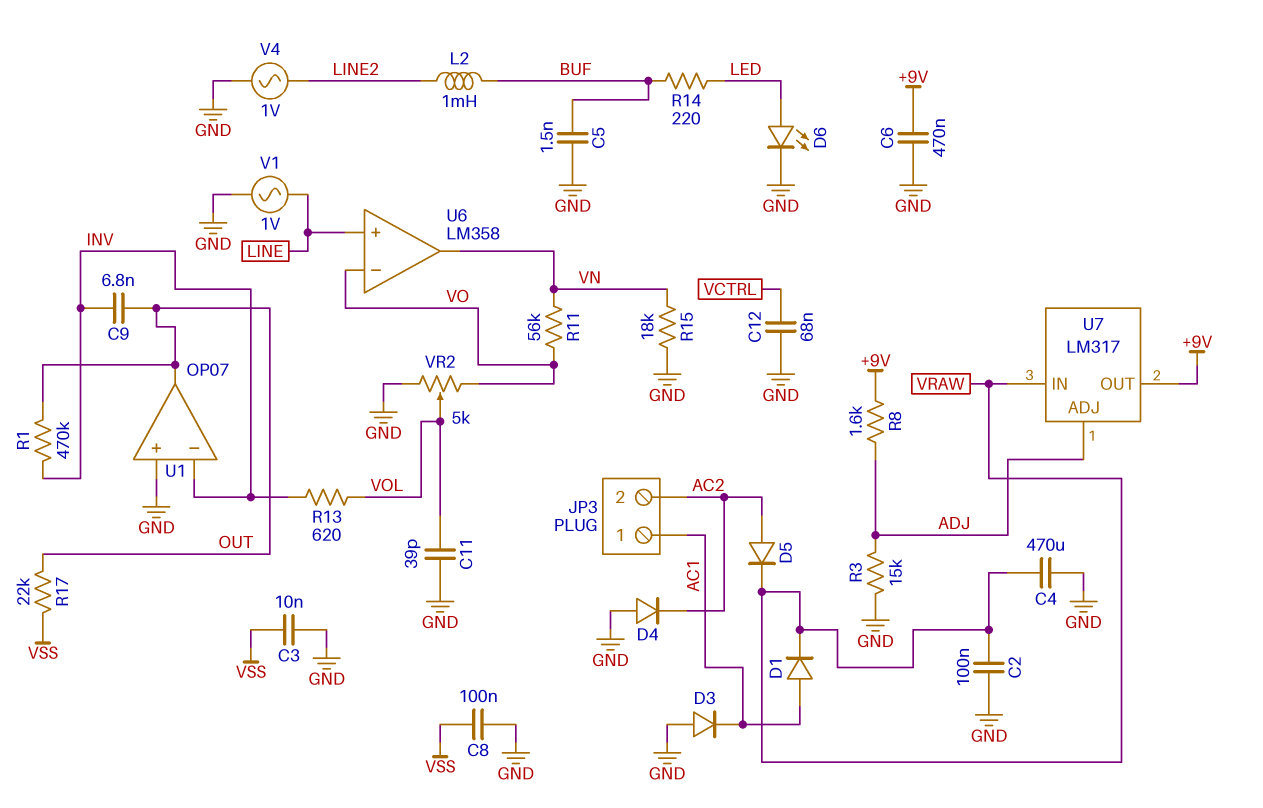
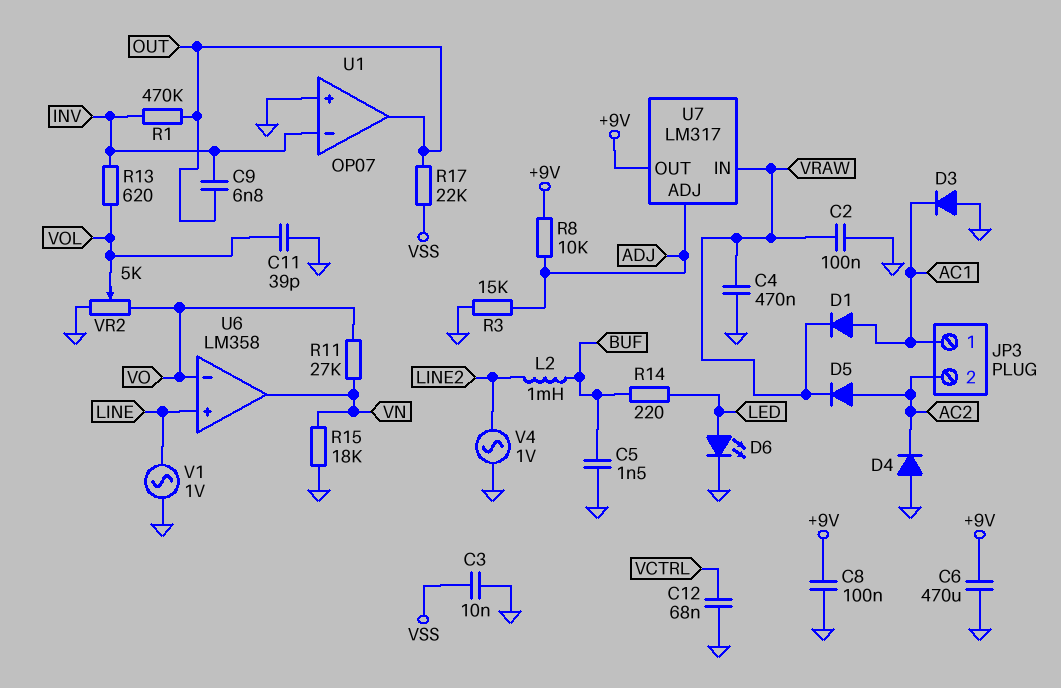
C4: 470uF (GND, VRAW) -> 470nF (GND, VRAW)
C6: 470nF (+9V, GND) -> 470uF (+9V, GND)
C8: 100nF (GND, VSS) -> 100nF (+9V, GND)
R8: 1.6k (+9V, ADJ) -> 10k (+9V, ADJ)
R11: 56k (VN, VO) -> 27k (VN, VO)

